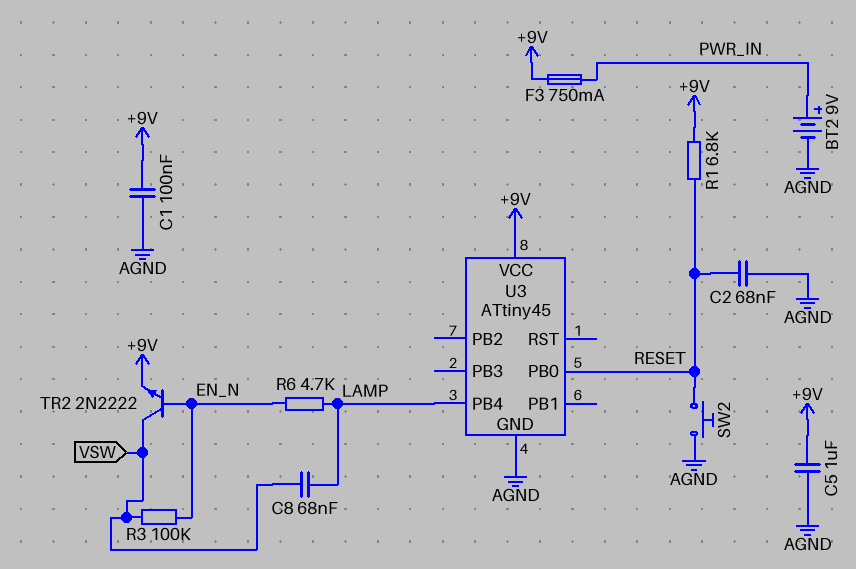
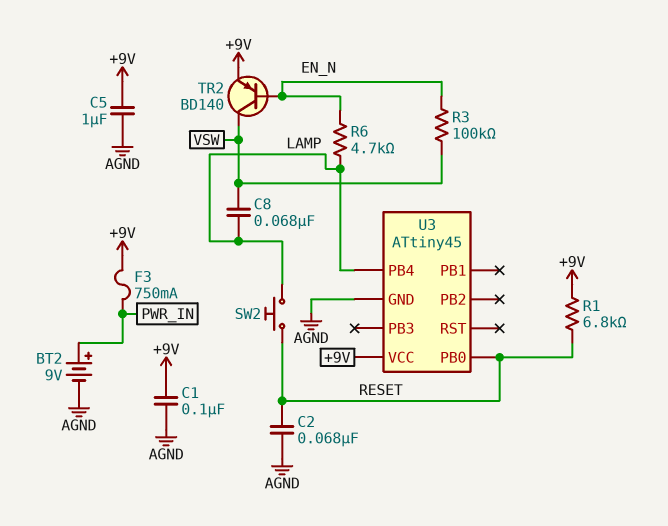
SW2: button (AGND, RESET) -> button (LAMP, RESET)
TR2: NPN 2N2222 (B EN_N, C VSW, E +9V) -> PNP BD140 (B EN_N, C VSW, E +9V)

